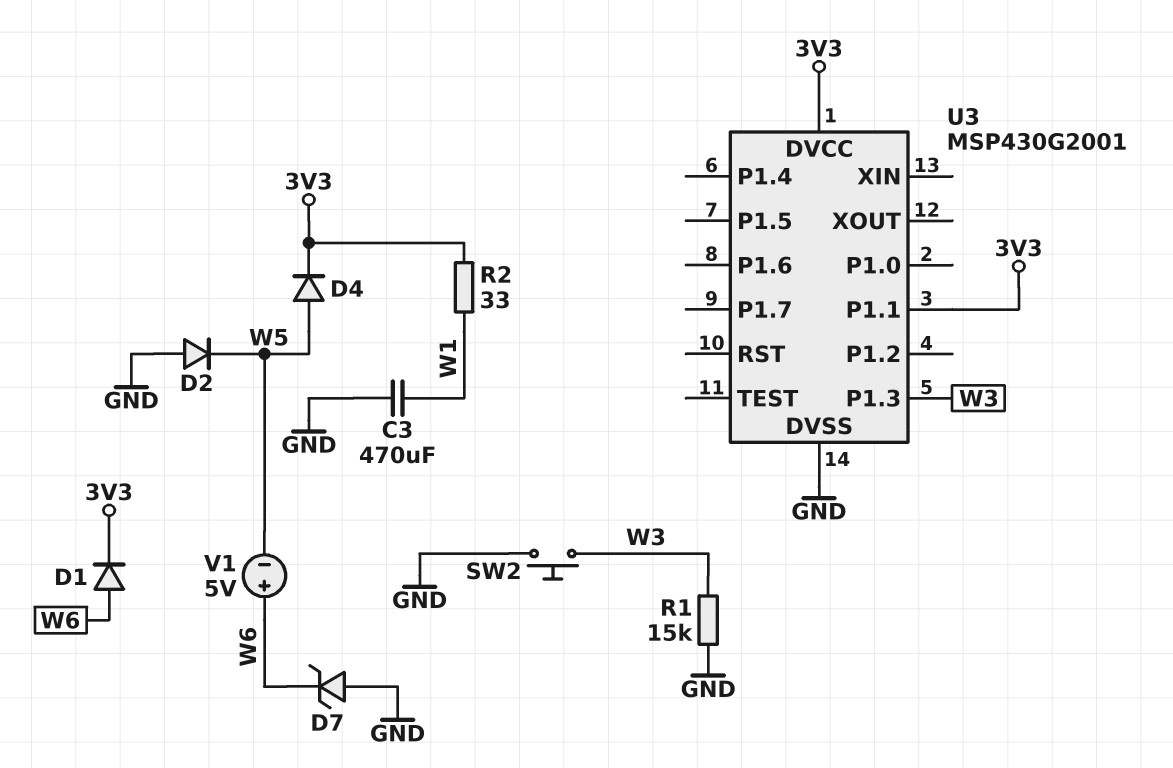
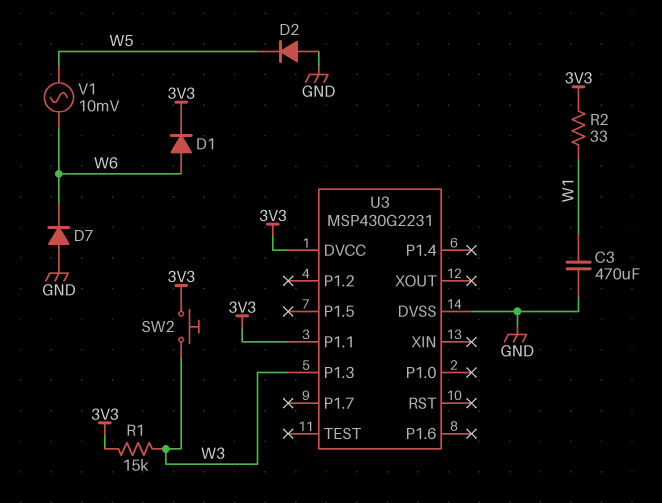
D4: diode (A W5, K 3V3) -> none
D7: zener (A GND, K W6) -> diode (A GND, K W6)
R1: 15k (GND, W3) -> 15k (3V3, W3)
SW2: button (GND, W3) -> button (3V3, W3)
U3: MSP430G2001 -> MSP430G2231
V1: 5V (plus W6, minus W5) -> AC 10mV (W5, W6)

